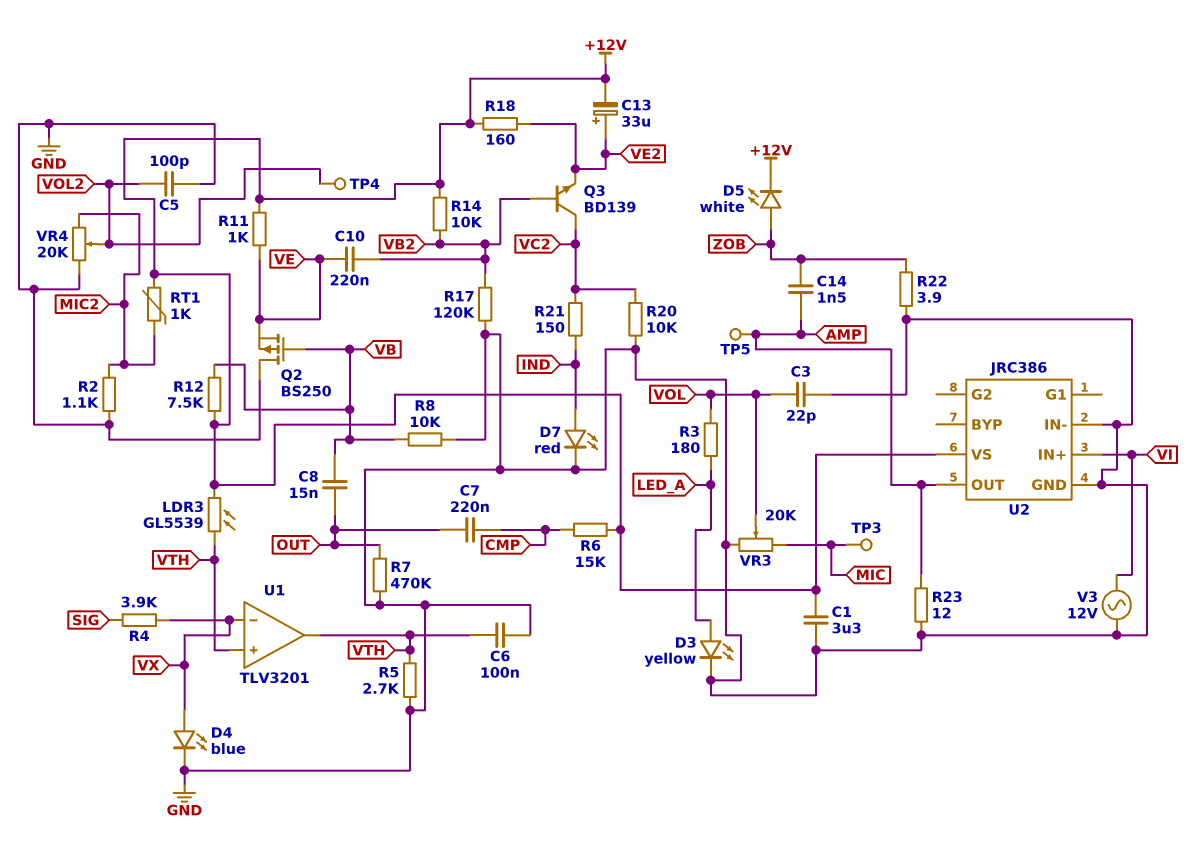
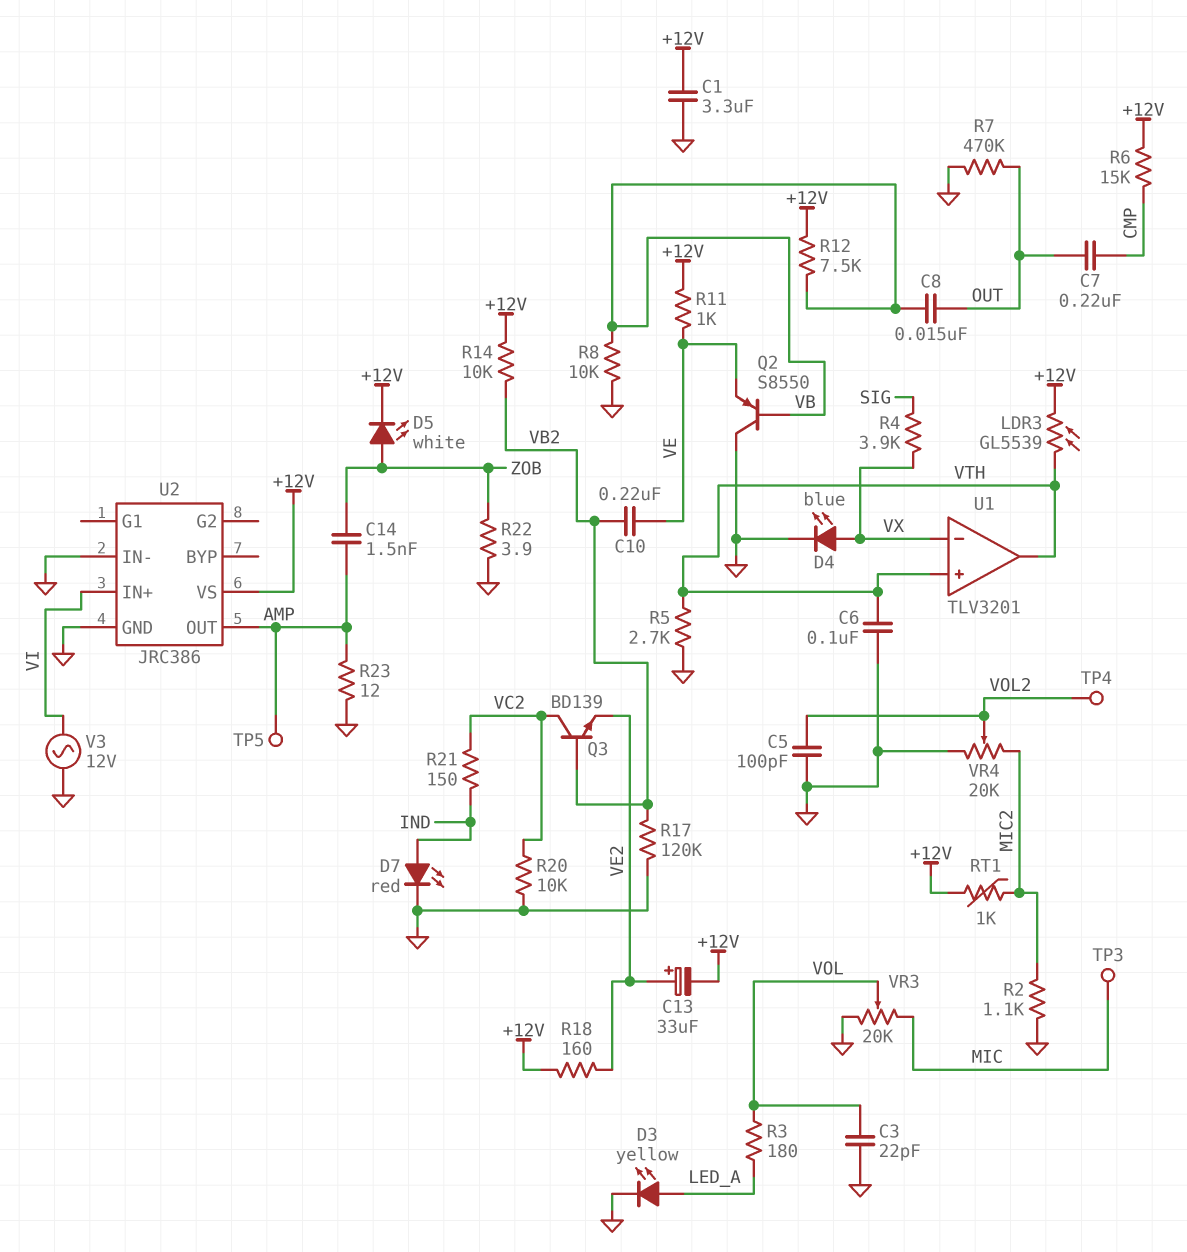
Q2: PMOS BS250 (G VB, D GND, S VE) -> PNP S8550 (B VB, C GND, E VE)

